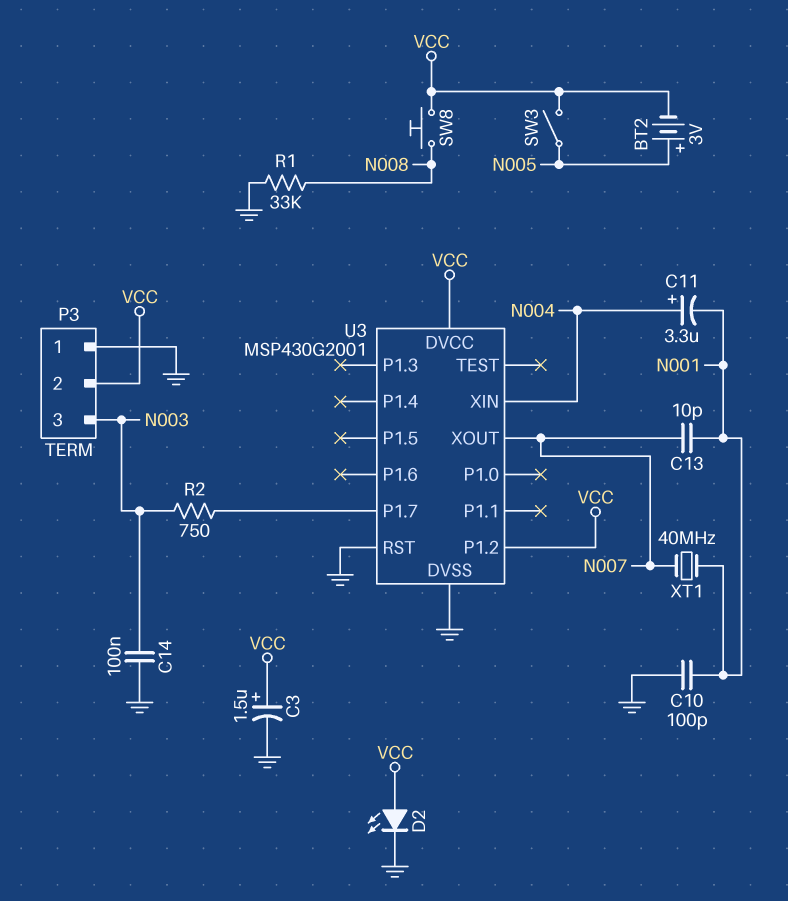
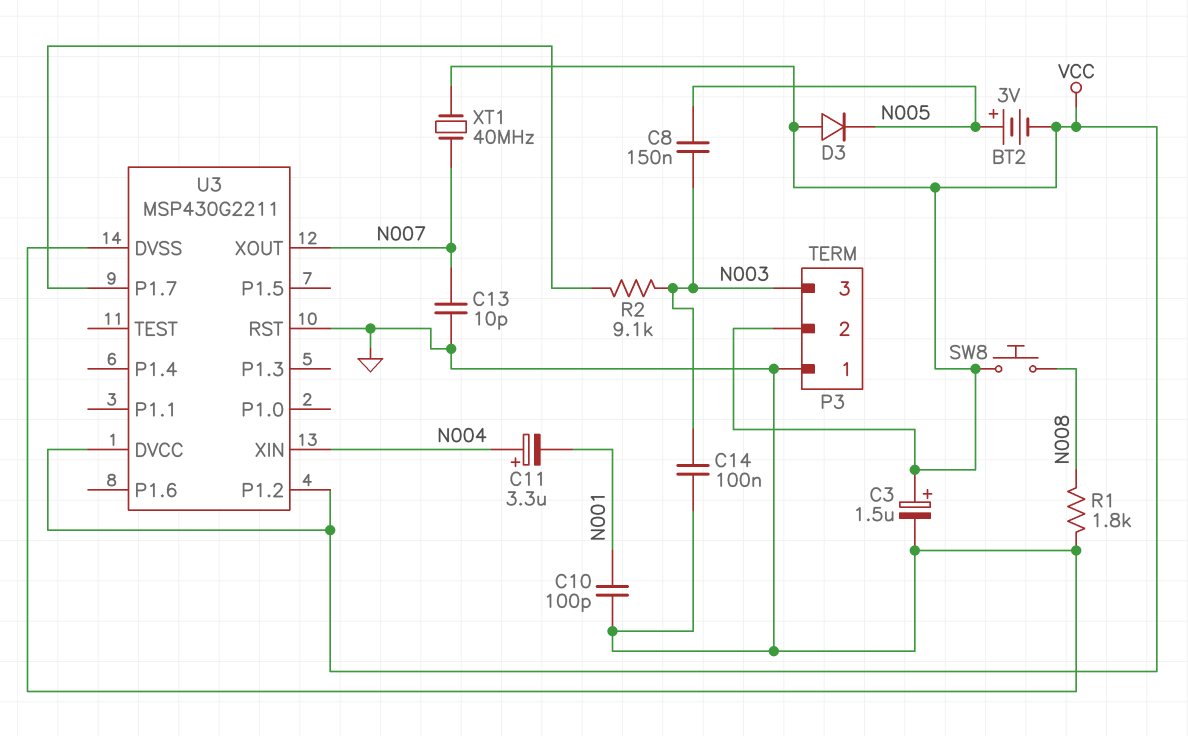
C8: none -> 150nF (N003, N005)
C13: 10pF (N001, N007) -> 10pF (GND, N007)
D2: LED (A VCC, K GND) -> none
D3: none -> diode (A VCC, K N005)
R1: 33k (GND, N008) -> 1.8k (GND, N008)
R2: 750 (N003, U3/P1.7) -> 9.1k (N003, U3/P1.7)
SW3: switch (N005, VCC) -> none
U3: MSP430G2001 -> MSP430G2211
XT1: 40MHz (N001, N007) -> 40MHz (N007, VCC)

